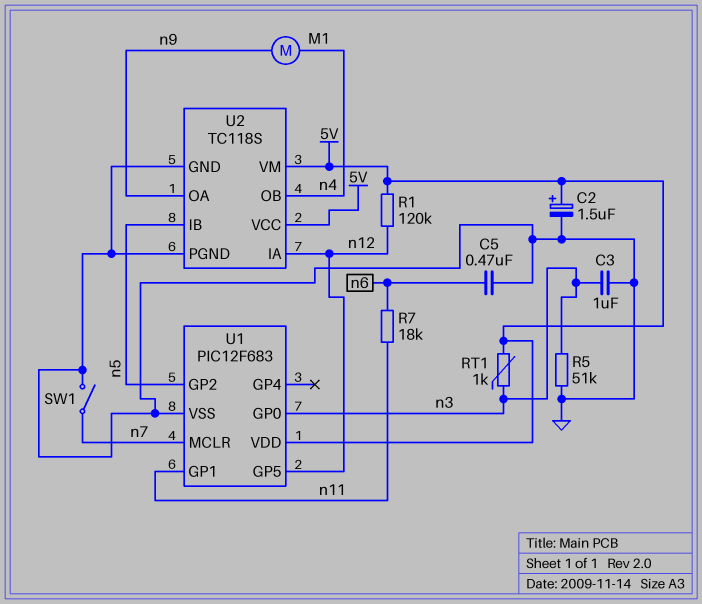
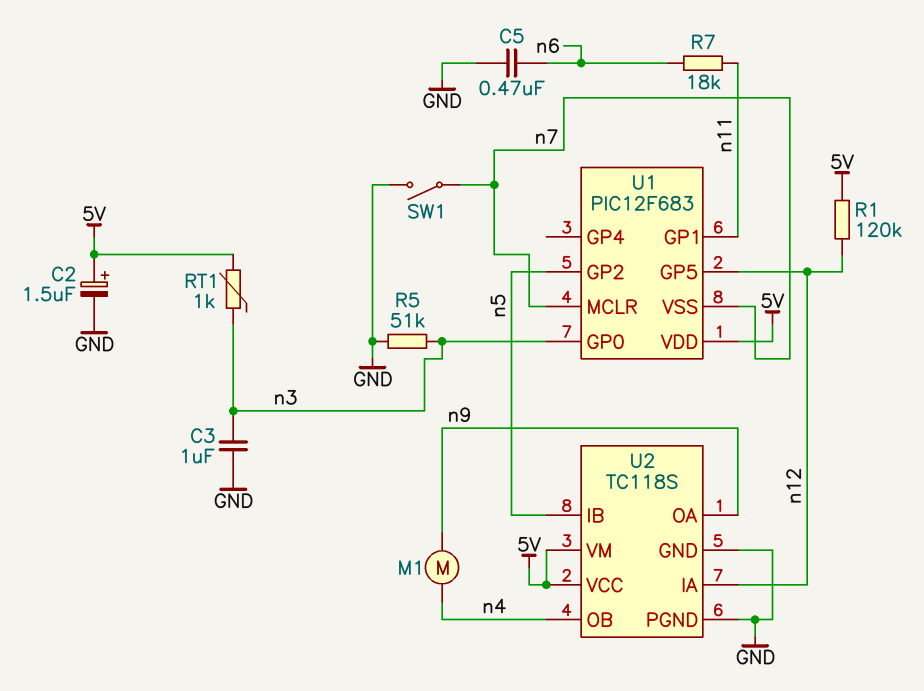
U1 pin VSS: GND -> n7

